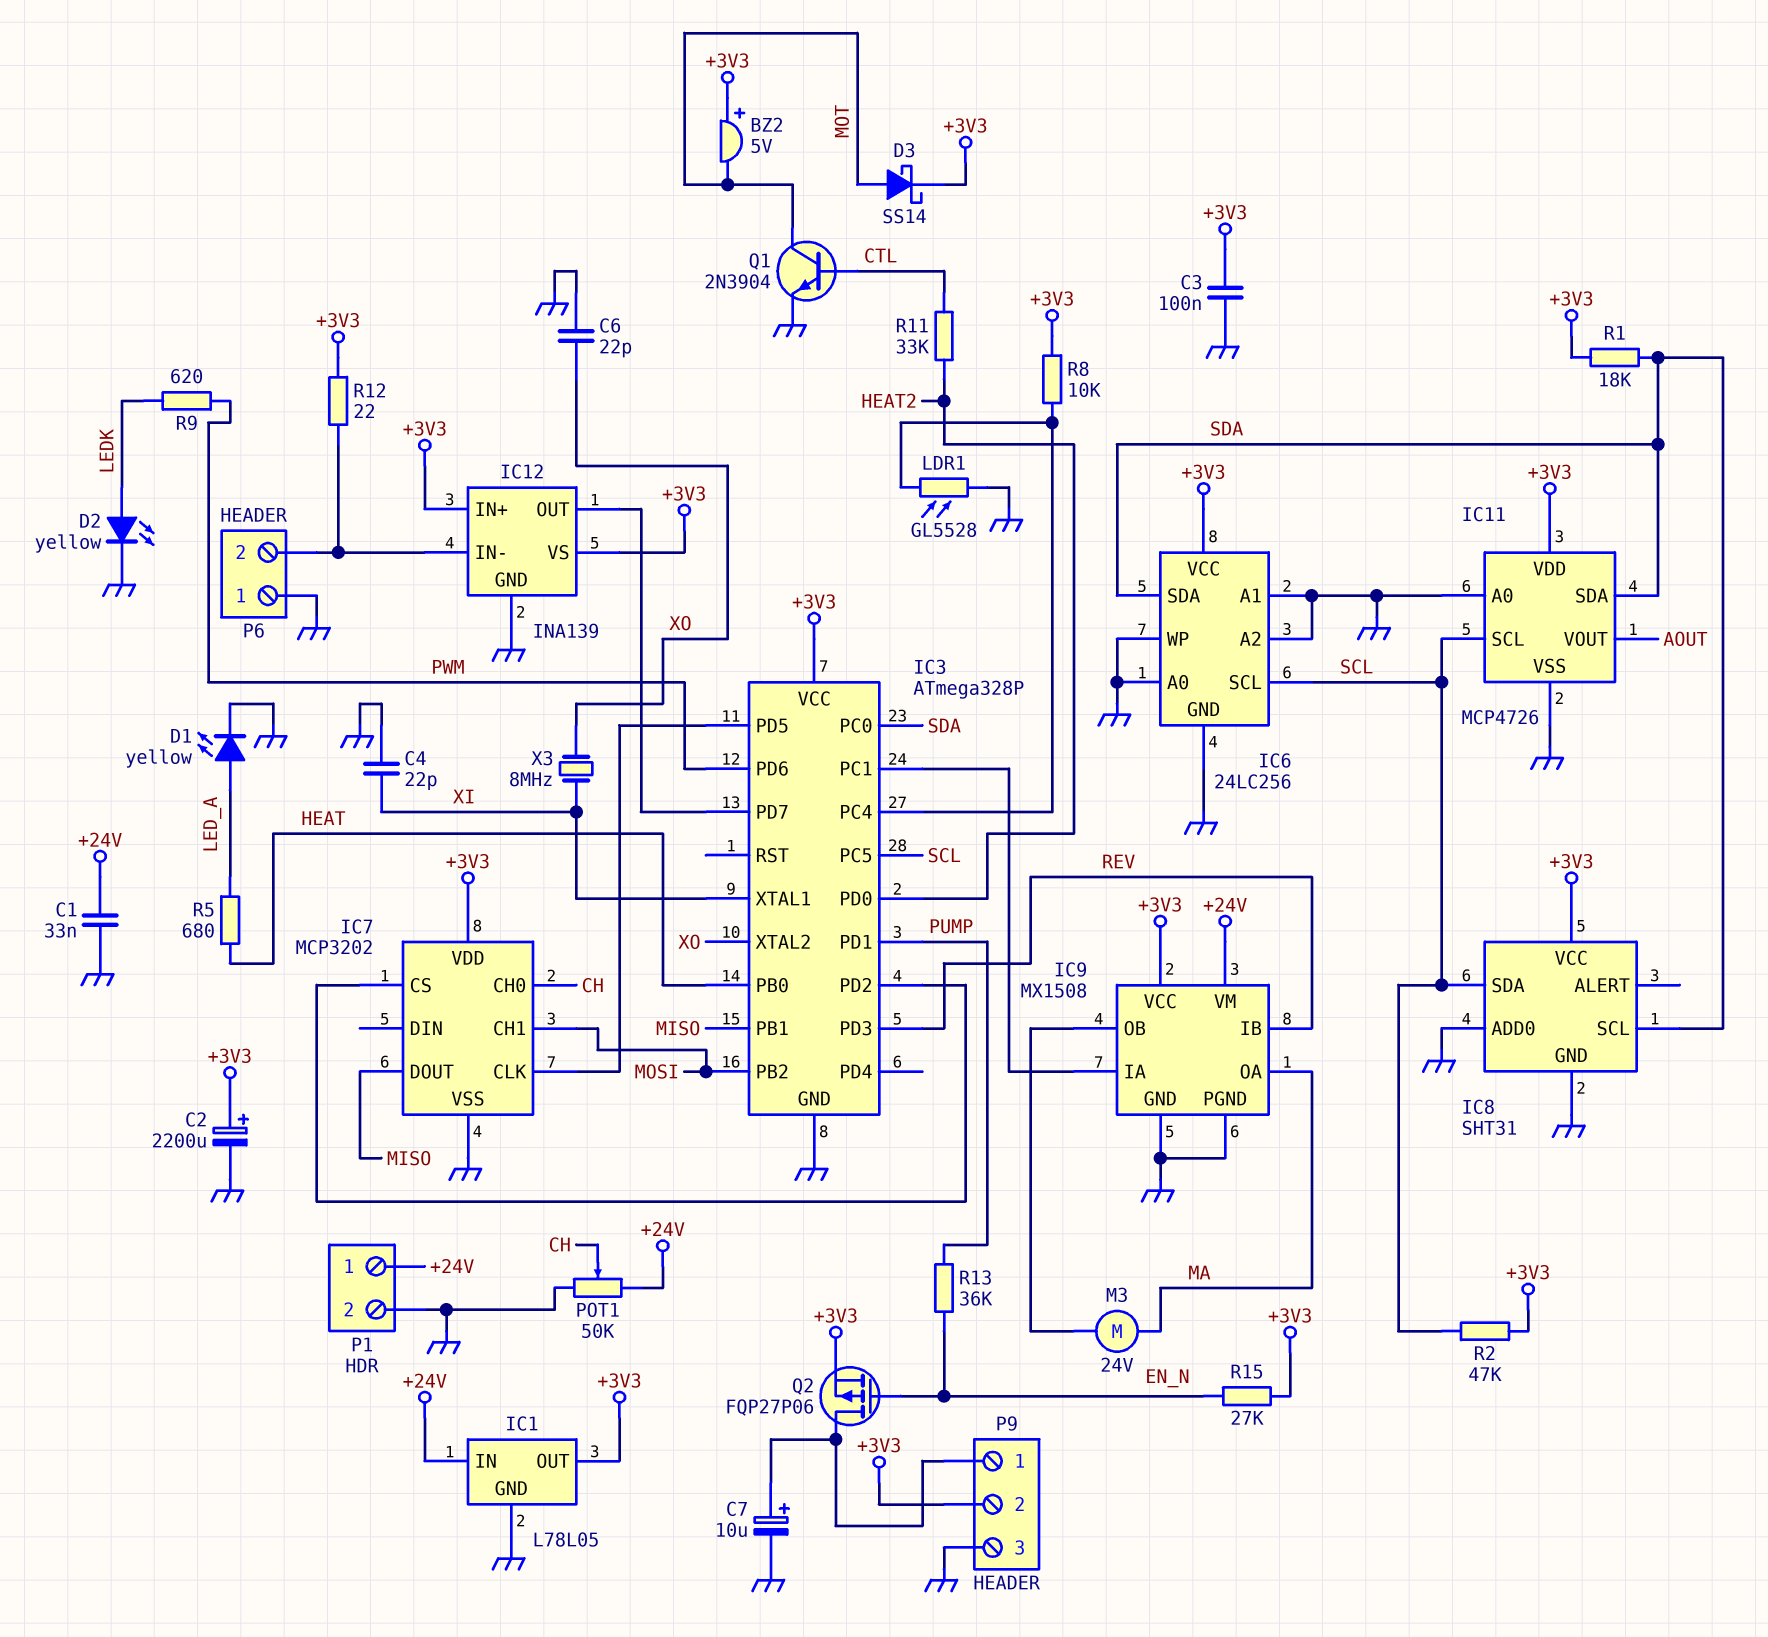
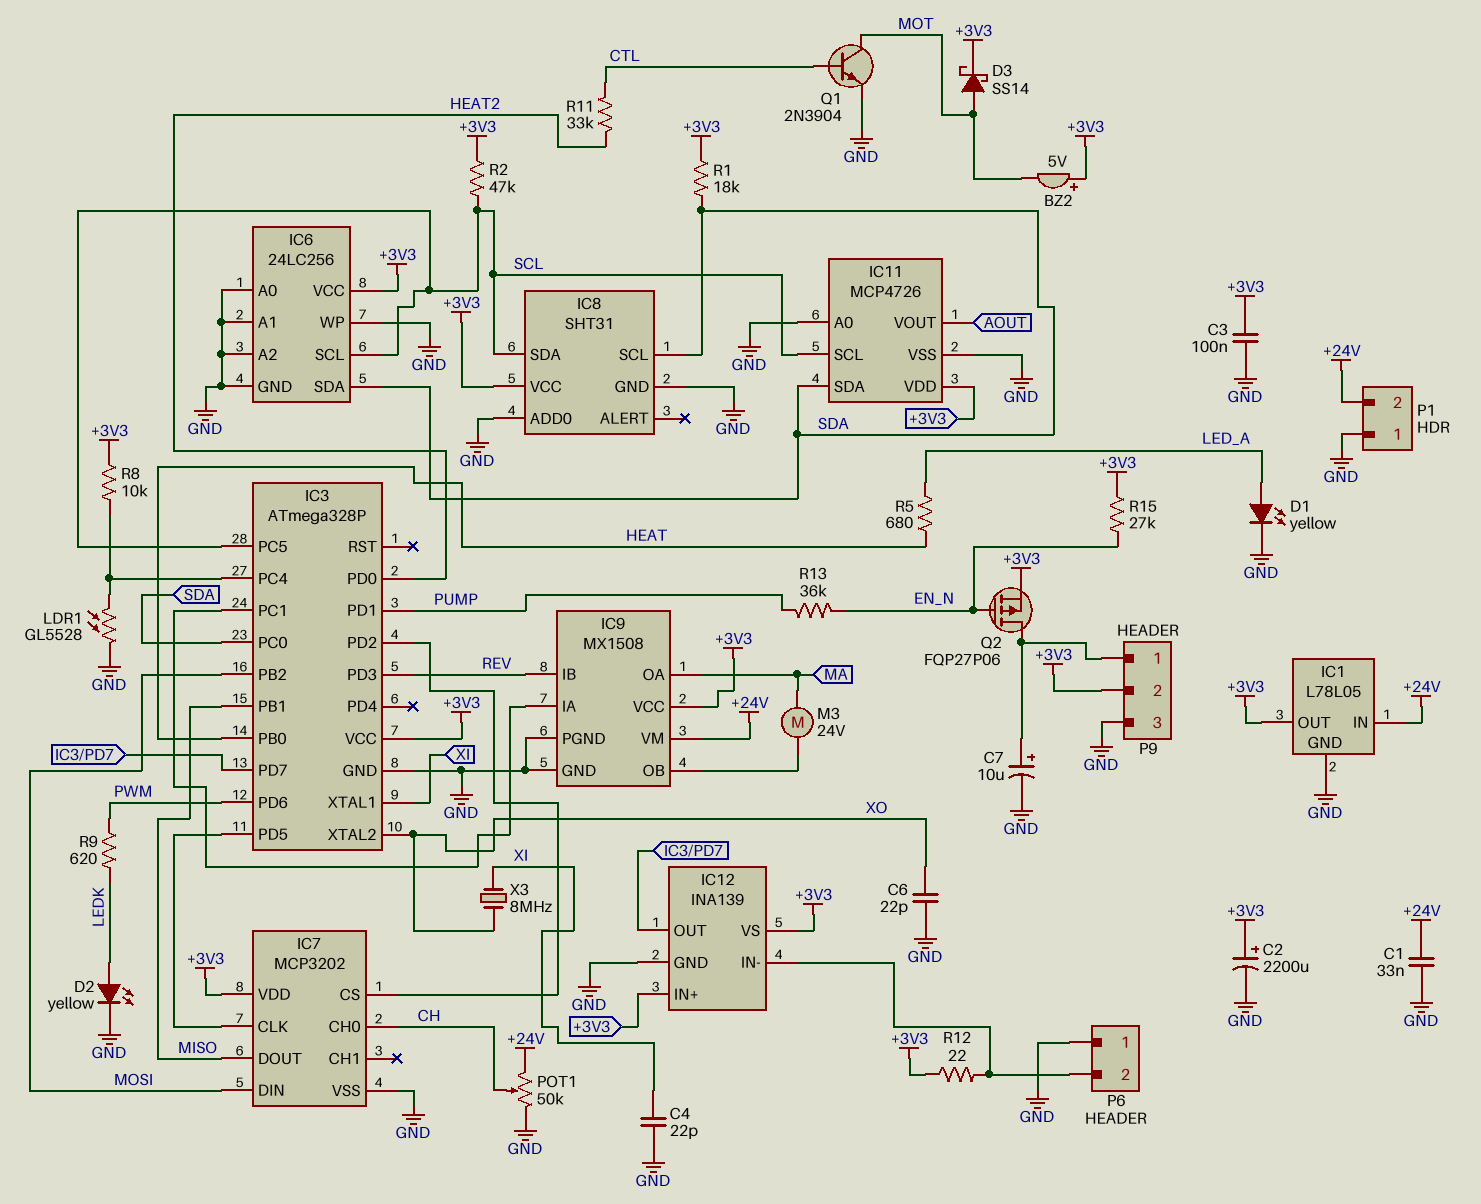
IC7 pin CH1: MOSI -> none
IC7 pin DIN: none -> MOSI
P1 pin 1: +24V -> GND
P1 pin 2: GND -> +24V

